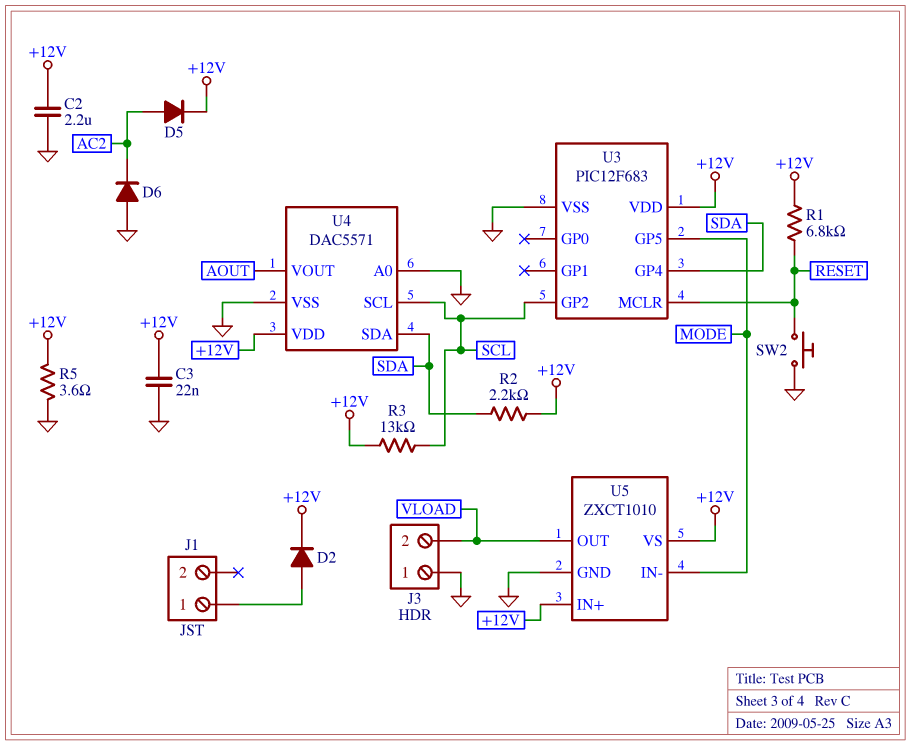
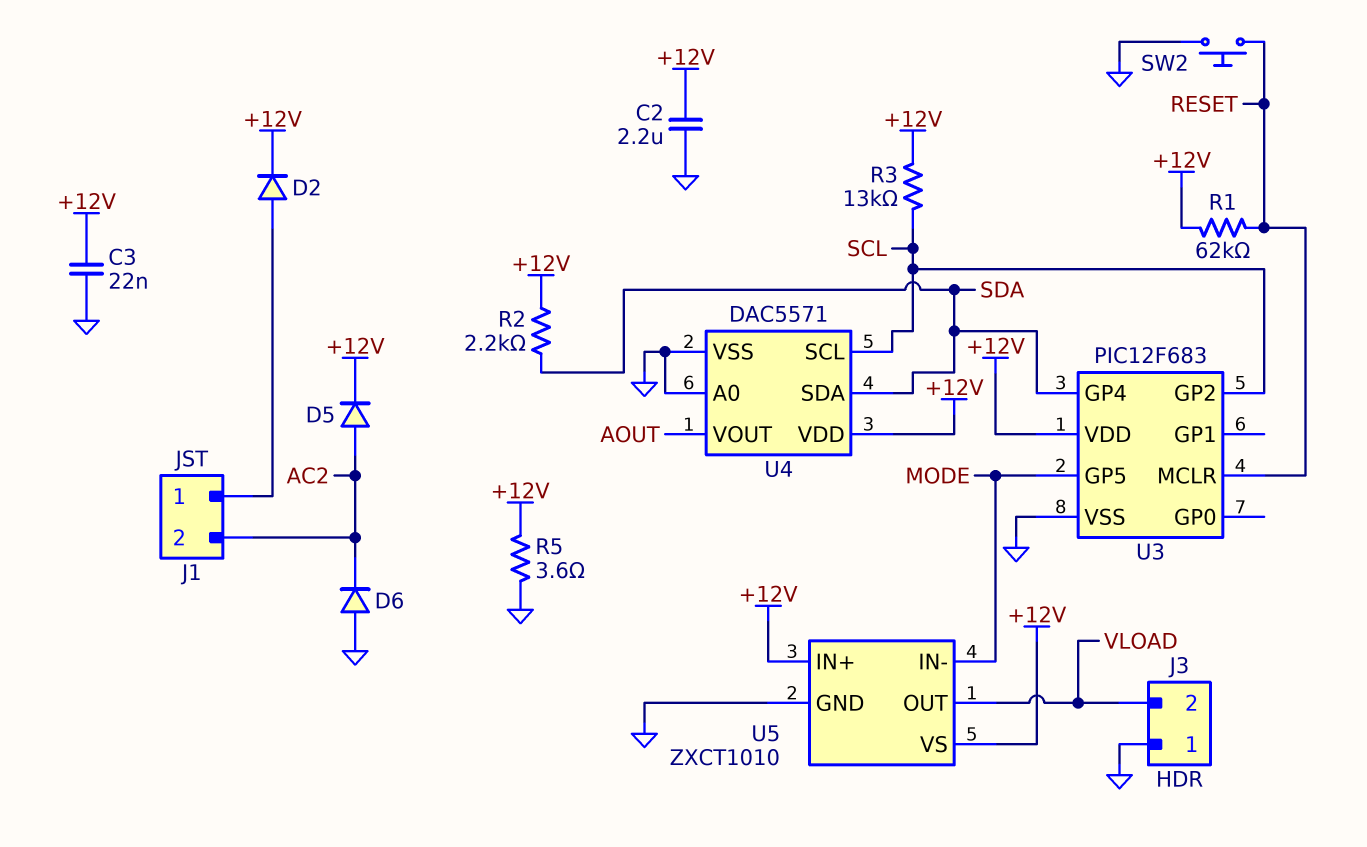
J1 pin 2: none -> AC2
R1: 6.8k (+12V, RESET) -> 62k (+12V, RESET)

